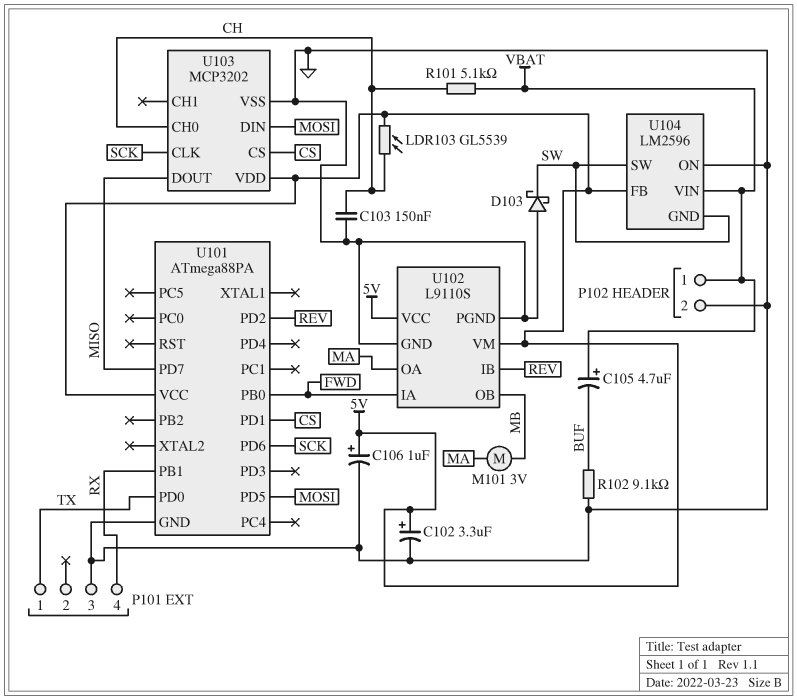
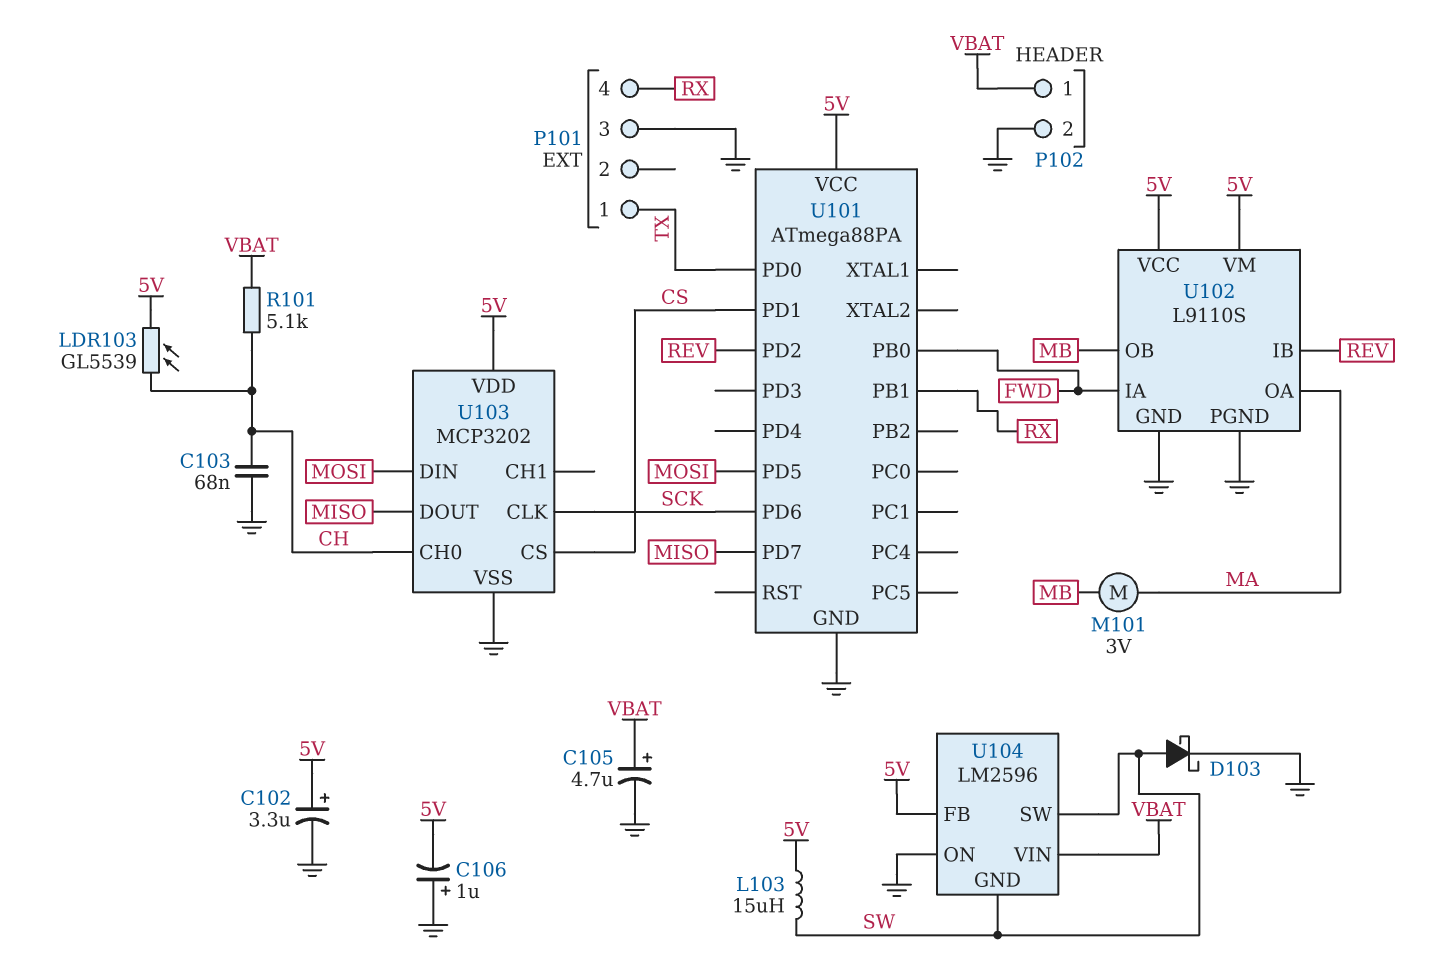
C103: 150nF (CH, GND) -> 68nF (CH, GND)
C105: 4.7uF (plus VBAT, minus BUF) -> 4.7uF (plus VBAT, minus GND)
C106: 1uF (plus 5V, minus GND) -> 1uF (plus GND, minus 5V)
D103: schottky (A GND, K SW) -> schottky (A SW, K GND)
L103: none -> 15uH (5V, SW)
R102: 9.1k (BUF, GND) -> none

